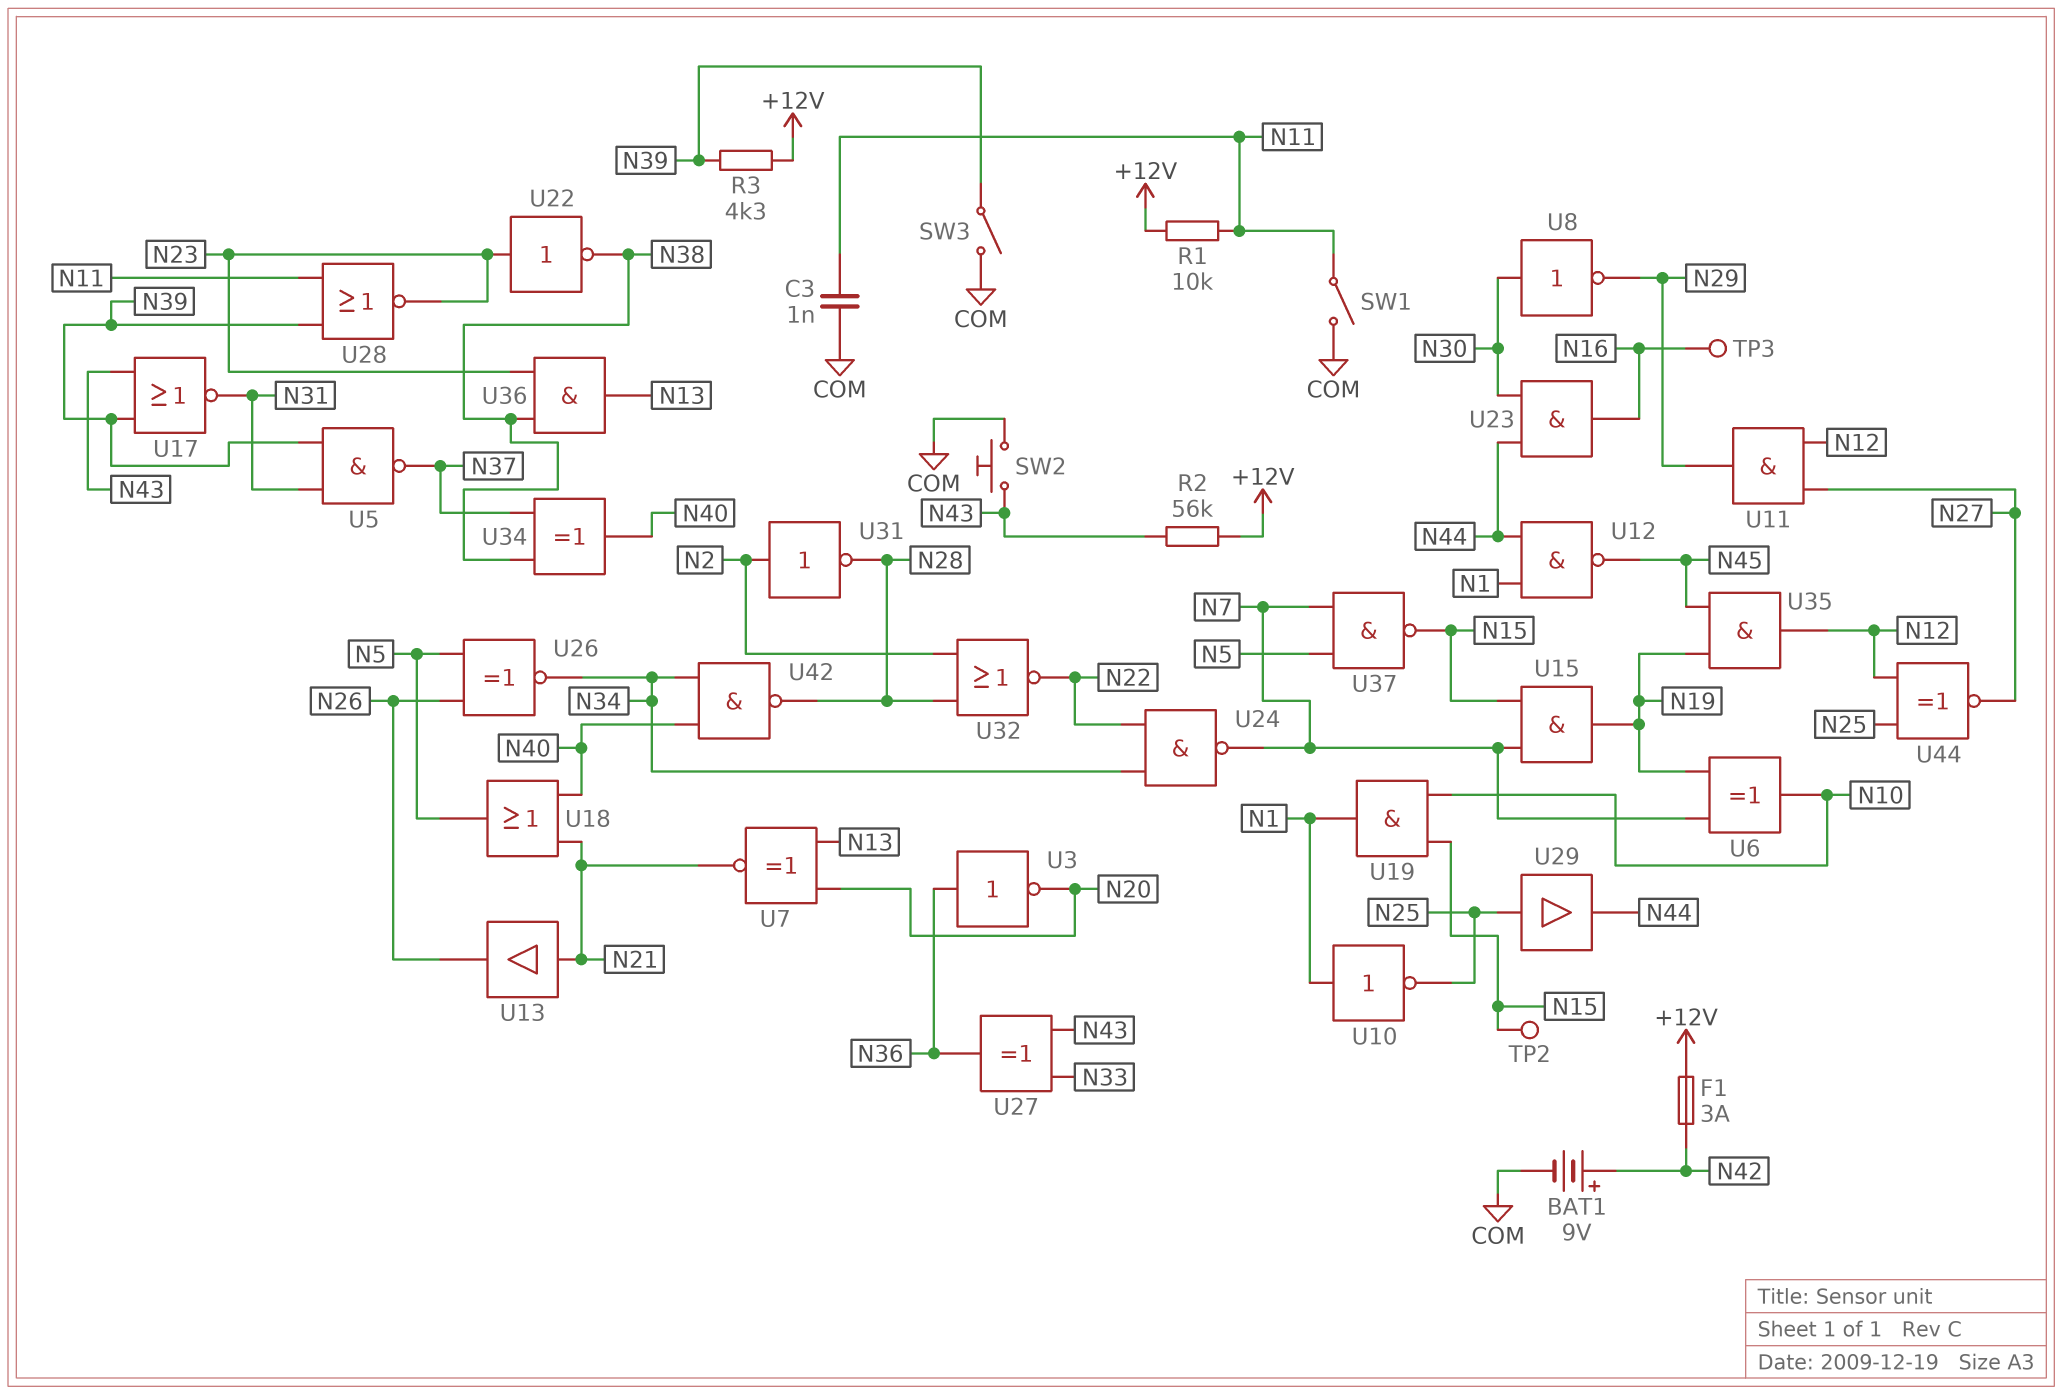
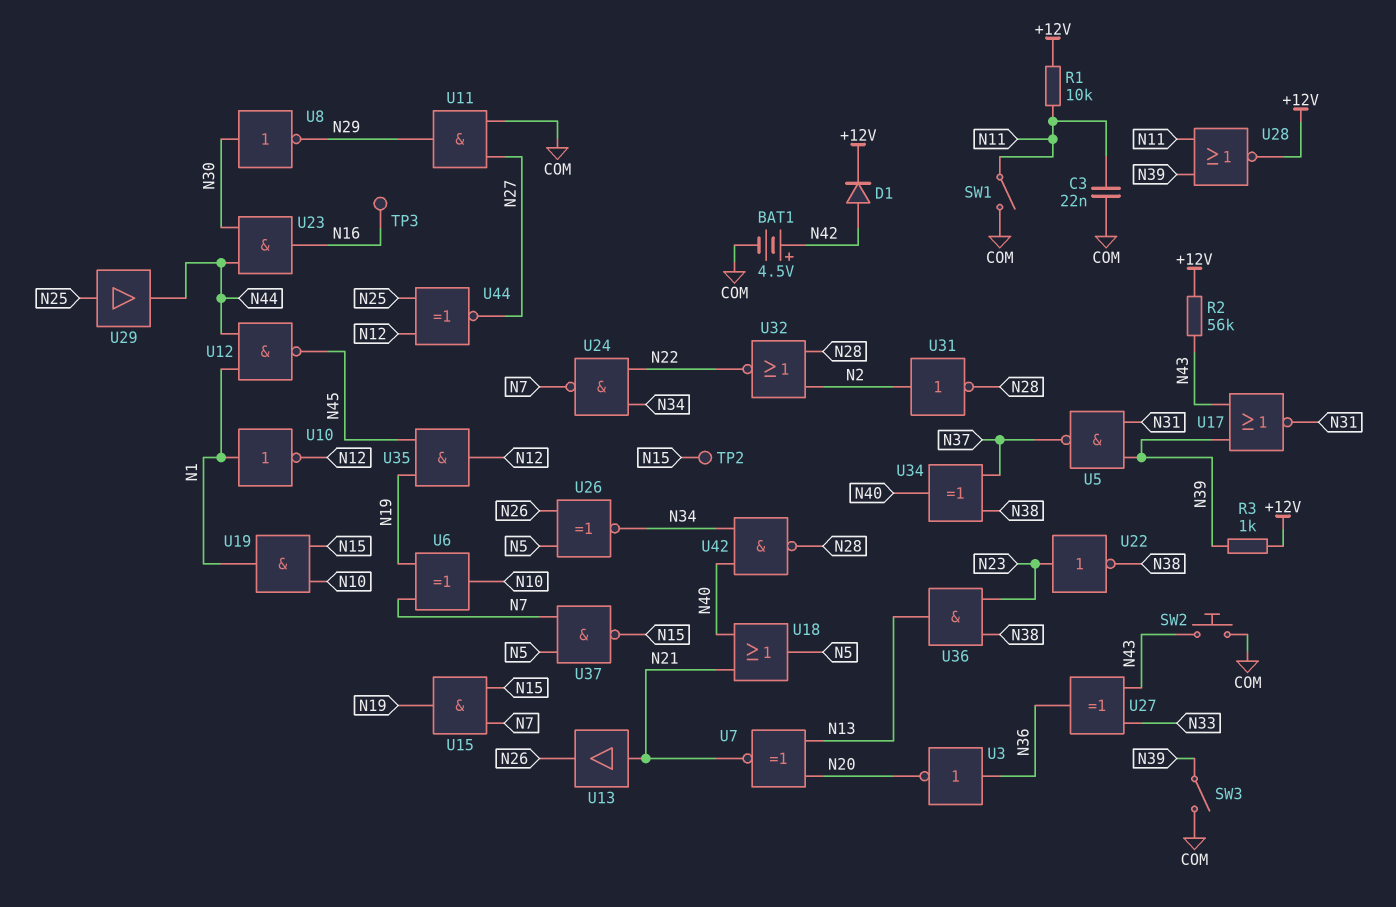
BAT1: 9V (plus N42, minus COM) -> 4.5V (plus N42, minus COM)
C3: 1nF (COM, N11) -> 22nF (COM, N11)
D1: none -> diode (A N42, K +12V)
F1: 3A (+12V, N42) -> none
R3: 4.3k (+12V, N39) -> 1k (+12V, N39)
U10: NOT (in N1, out N25) -> NOT (in N1, out N12)
U11: AND (in N12, in N27, out N29) -> AND (in COM, in N27, out N29)
U28: NOR (in N11, in N39, out N23) -> NOR (in N11, in N39, out +12V)

